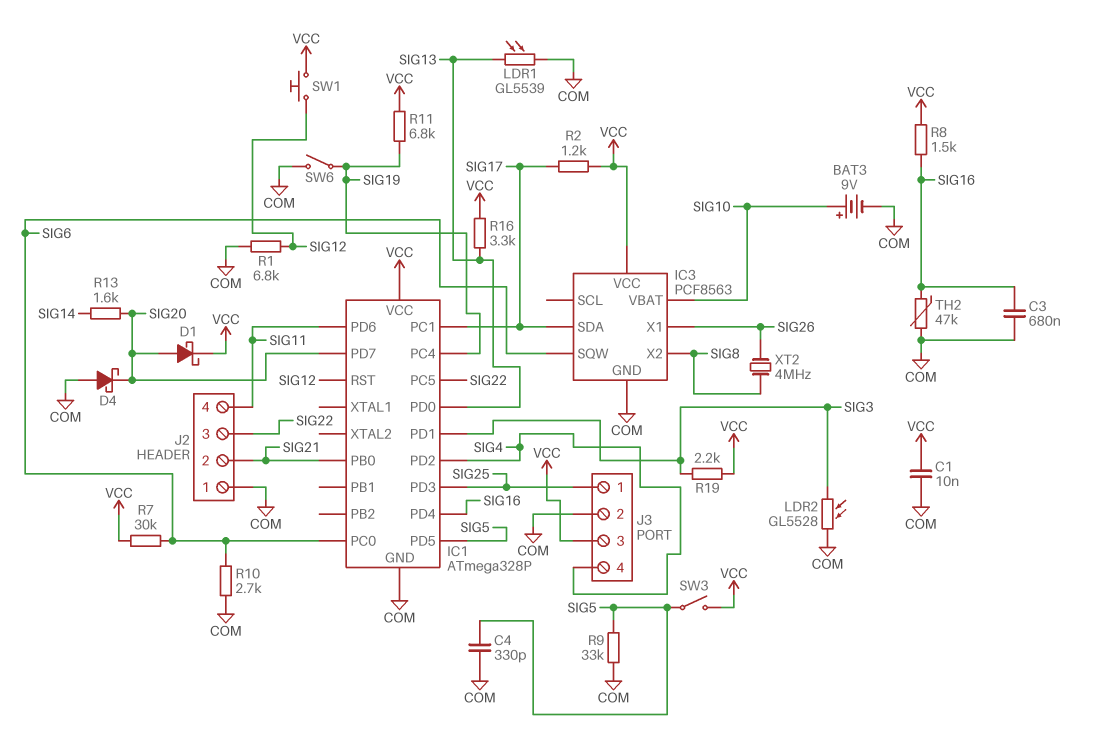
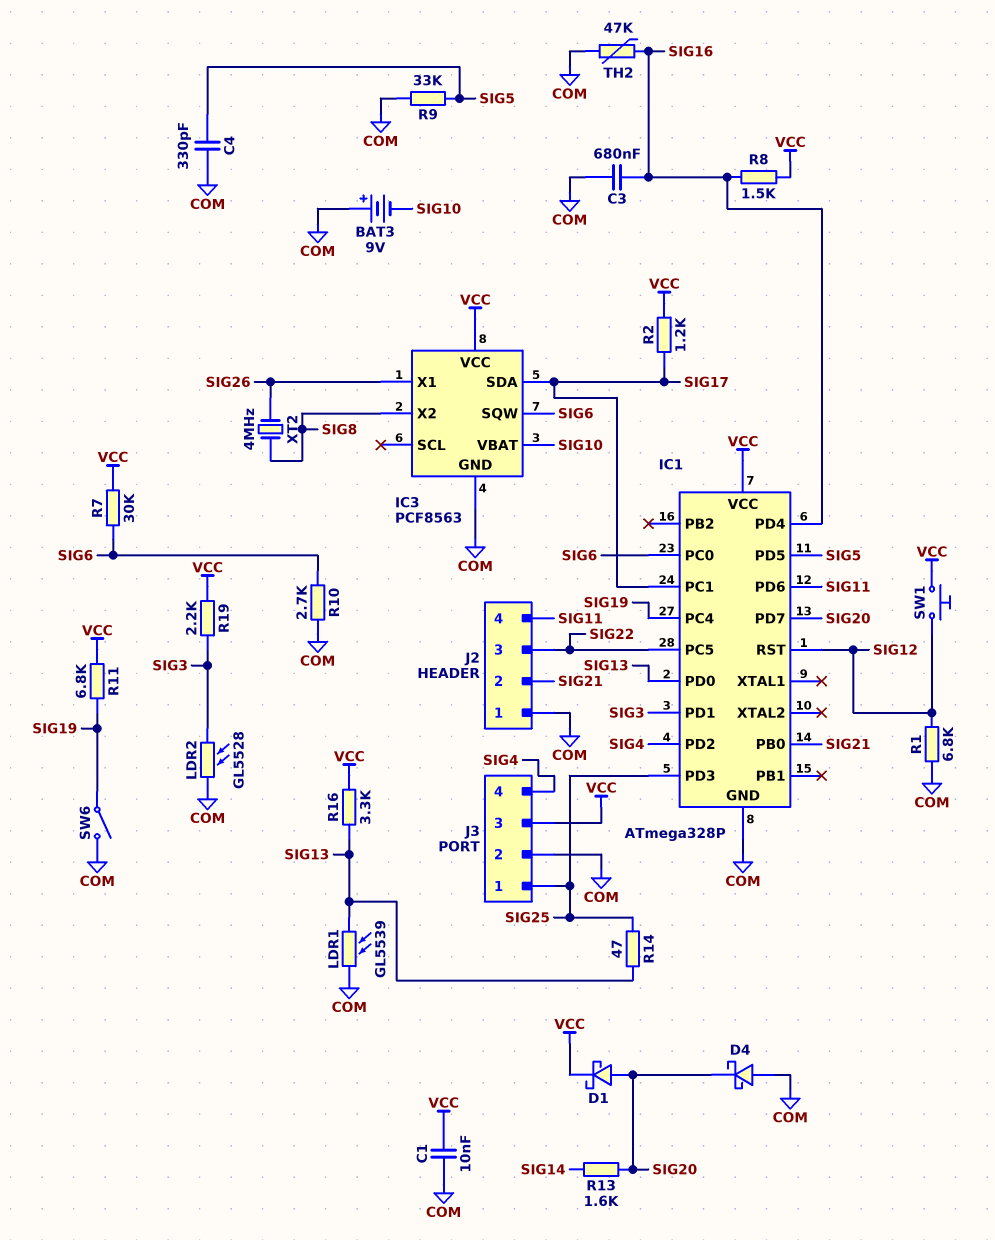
BAT3: 9V (plus SIG10, minus COM) -> 9V (plus COM, minus SIG10)
R14: none -> 47 (SIG13, SIG25)
SW3: switch (SIG5, VCC) -> none

